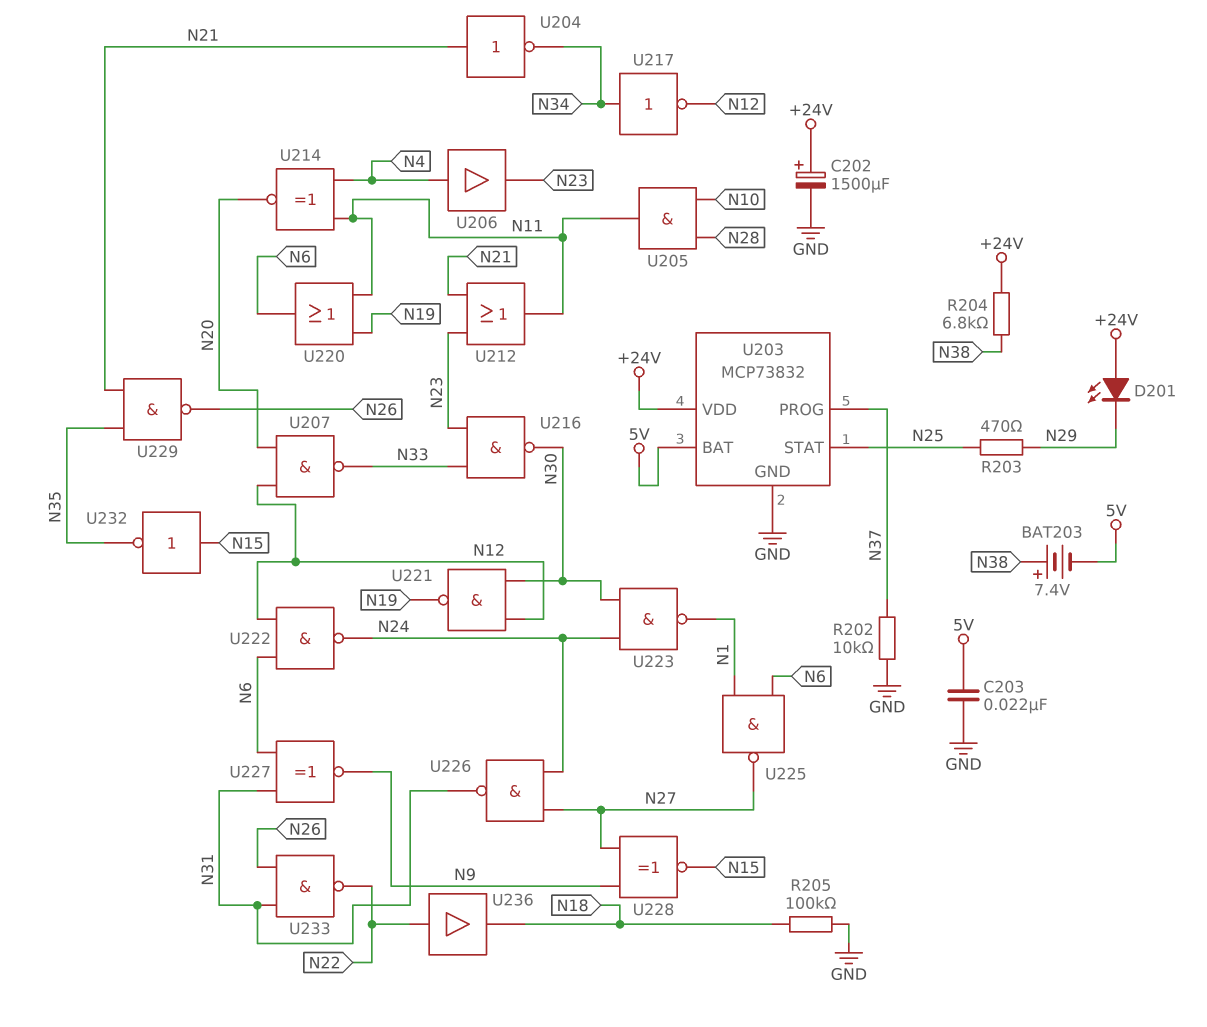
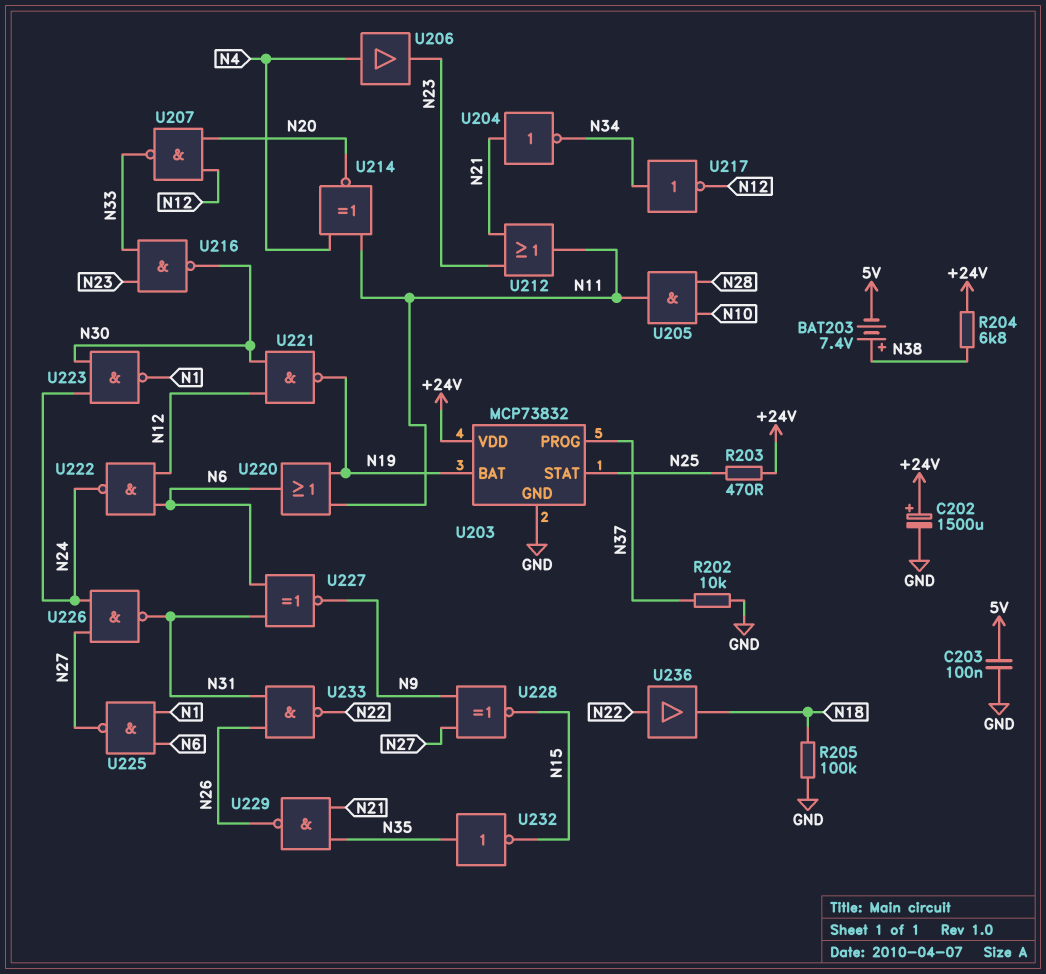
C203: 22nF (5V, GND) -> 100nF (5V, GND)
D201: LED (A +24V, K N29) -> none
R203: 470 (N25, N29) -> 470 (+24V, N25)
U203 pin BAT: 5V -> N19
U232: NOT (in N15, out N35) -> NOT (in N35, out N15)

